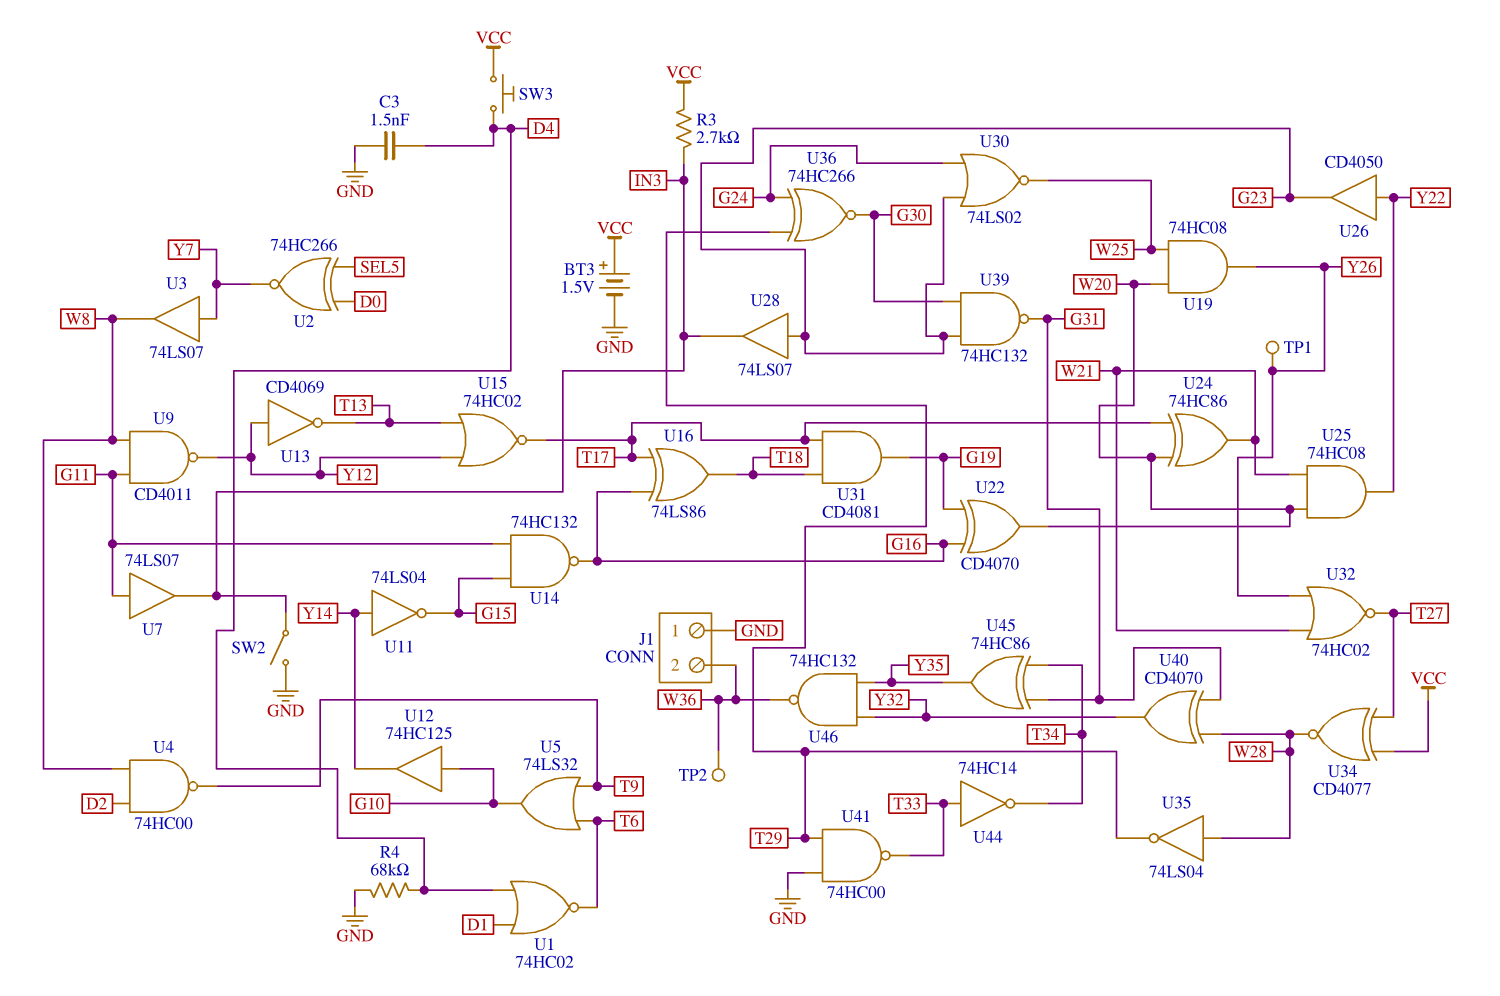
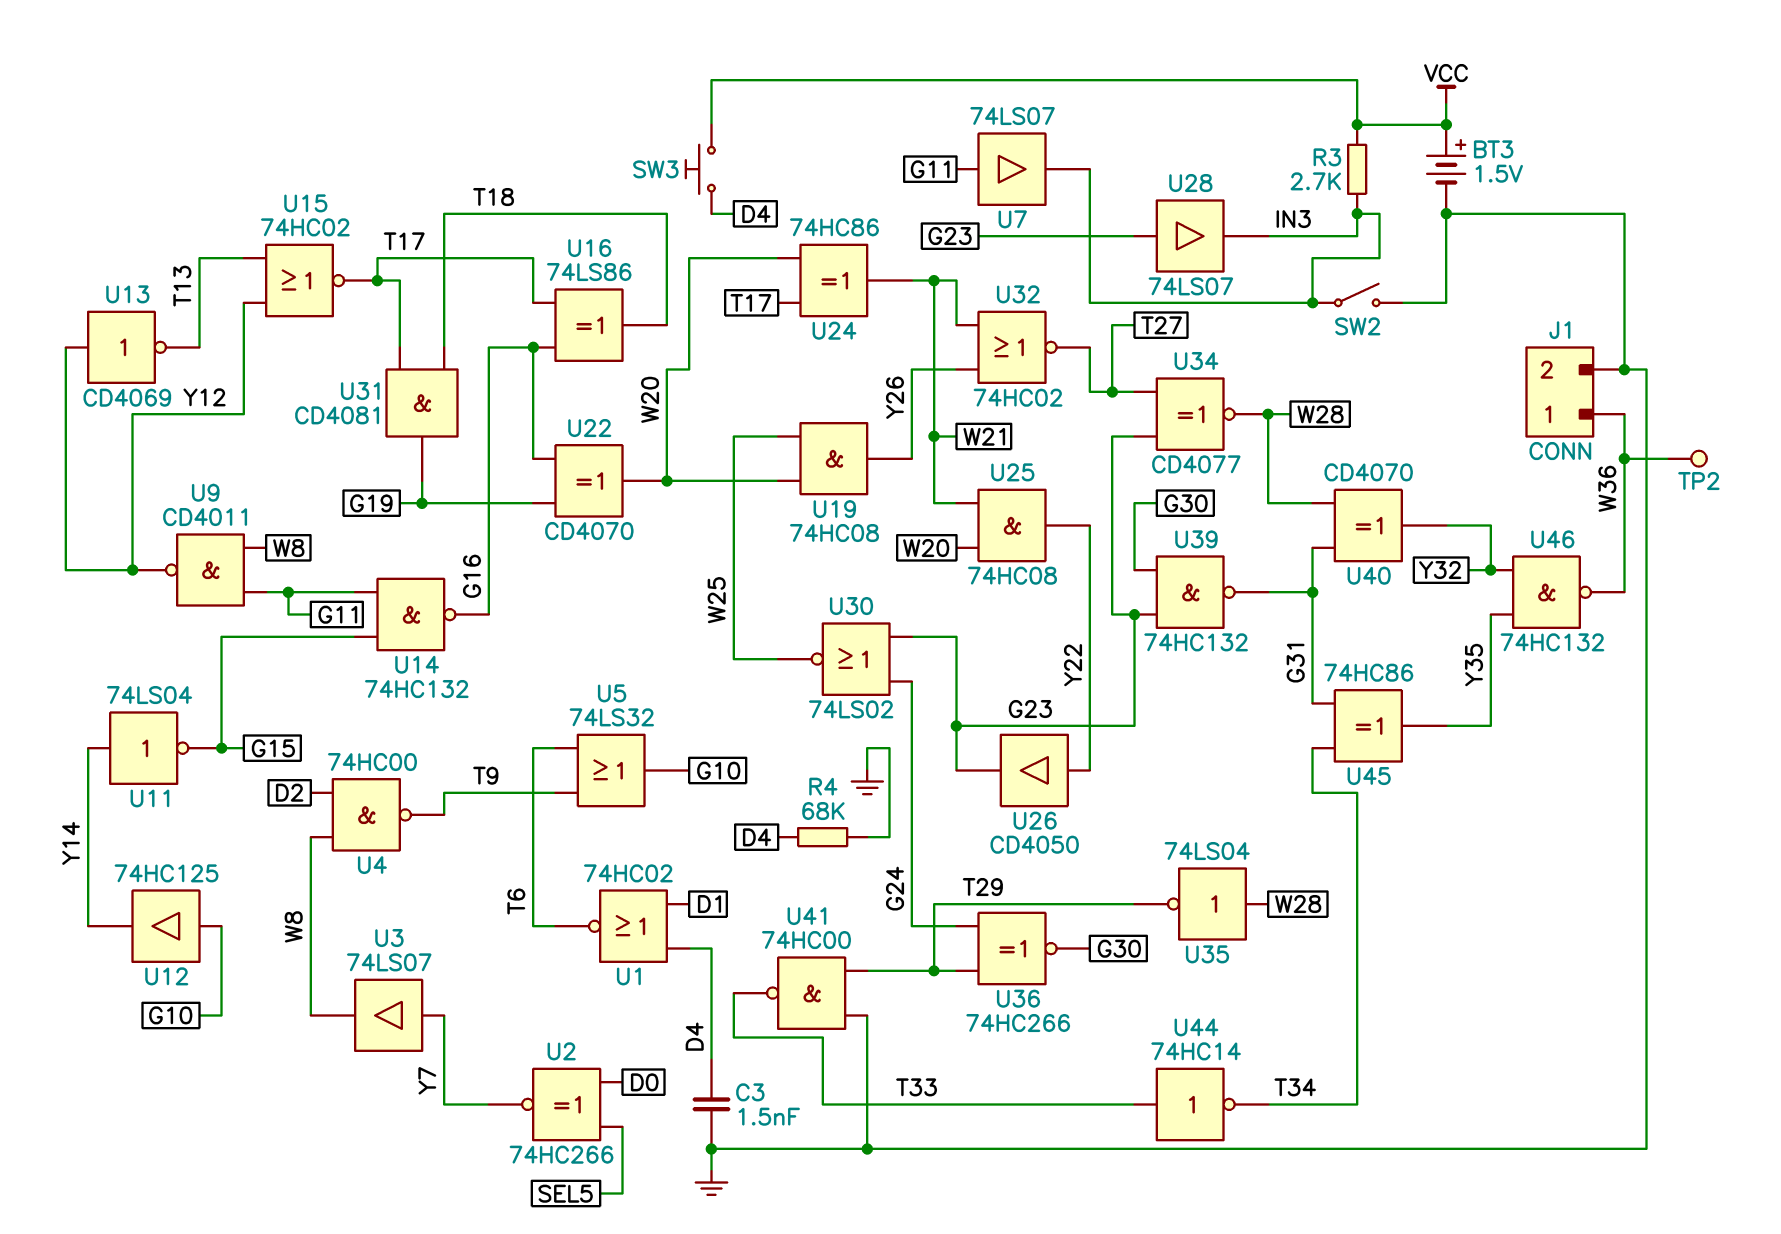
J1 pin 1: GND -> W36
J1 pin 2: W36 -> GND
TP1: test point (Y26) -> none
U34: XNOR CD4077 (in T27, in VCC, out W28) -> XNOR CD4077 (in G23, in T27, out W28)

